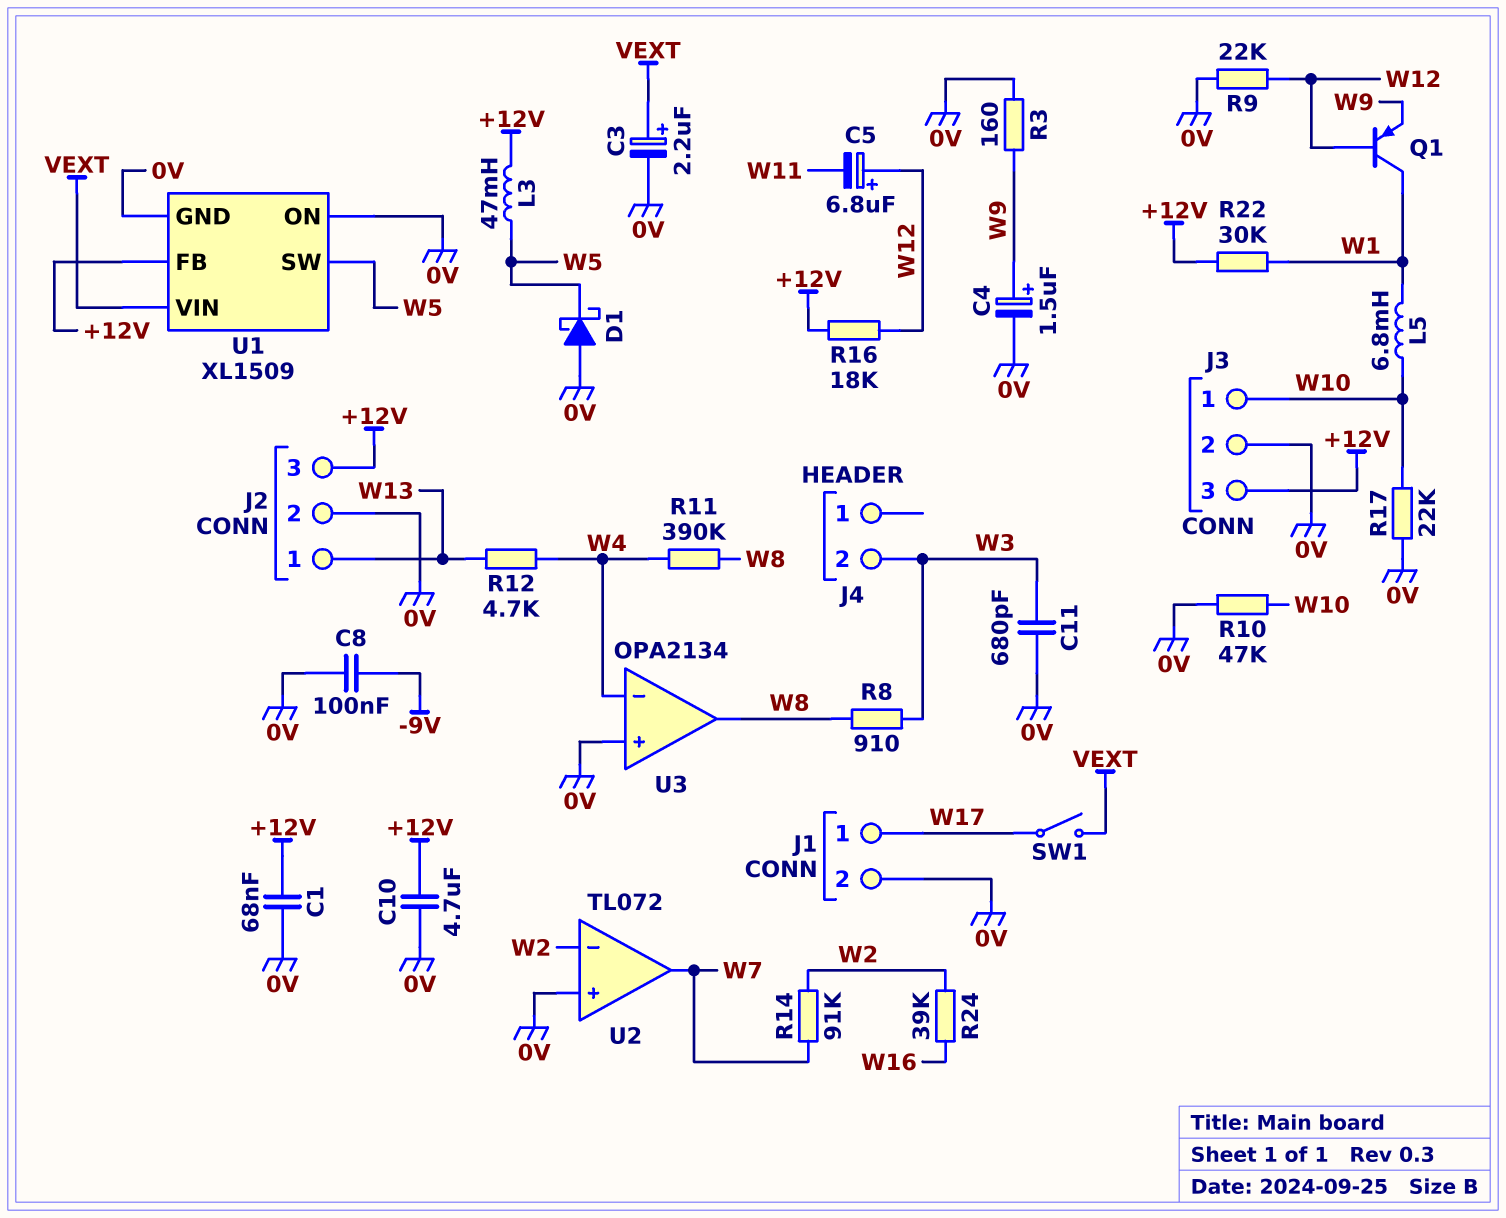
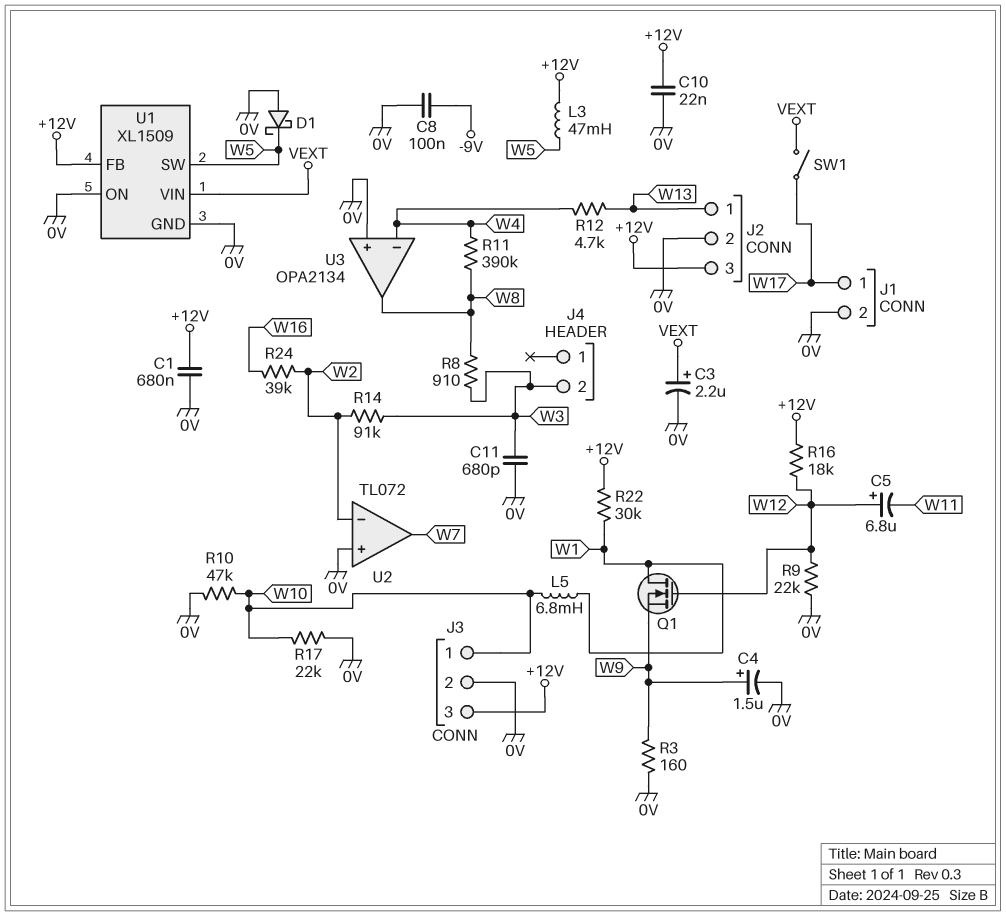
C1: 68nF (+12V, 0V) -> 680nF (+12V, 0V)
C10: 4.7uF (+12V, 0V) -> 22nF (+12V, 0V)
Q1: PNP (B W12, C W1, E W9) -> NMOS (G W12, D W1, S W9)
R14: 91k (W2, W7) -> 91k (W2, W3)

